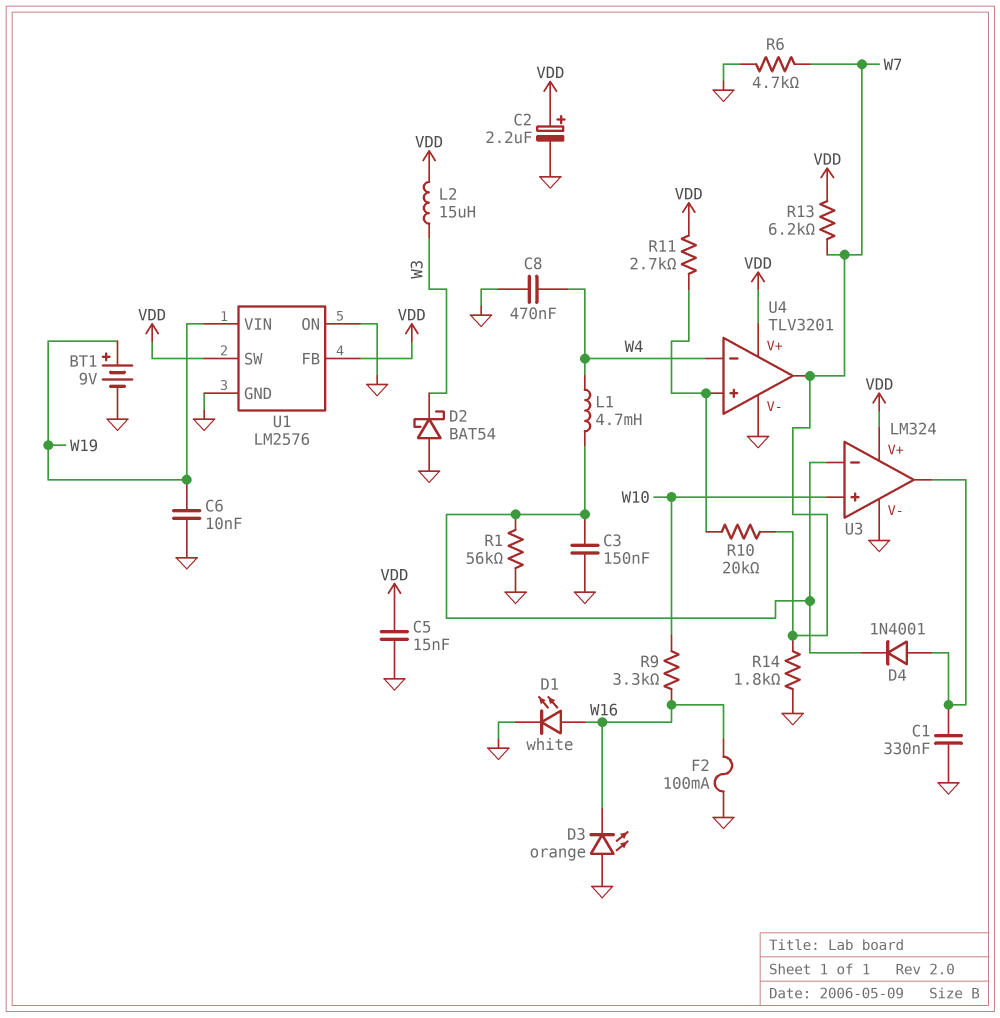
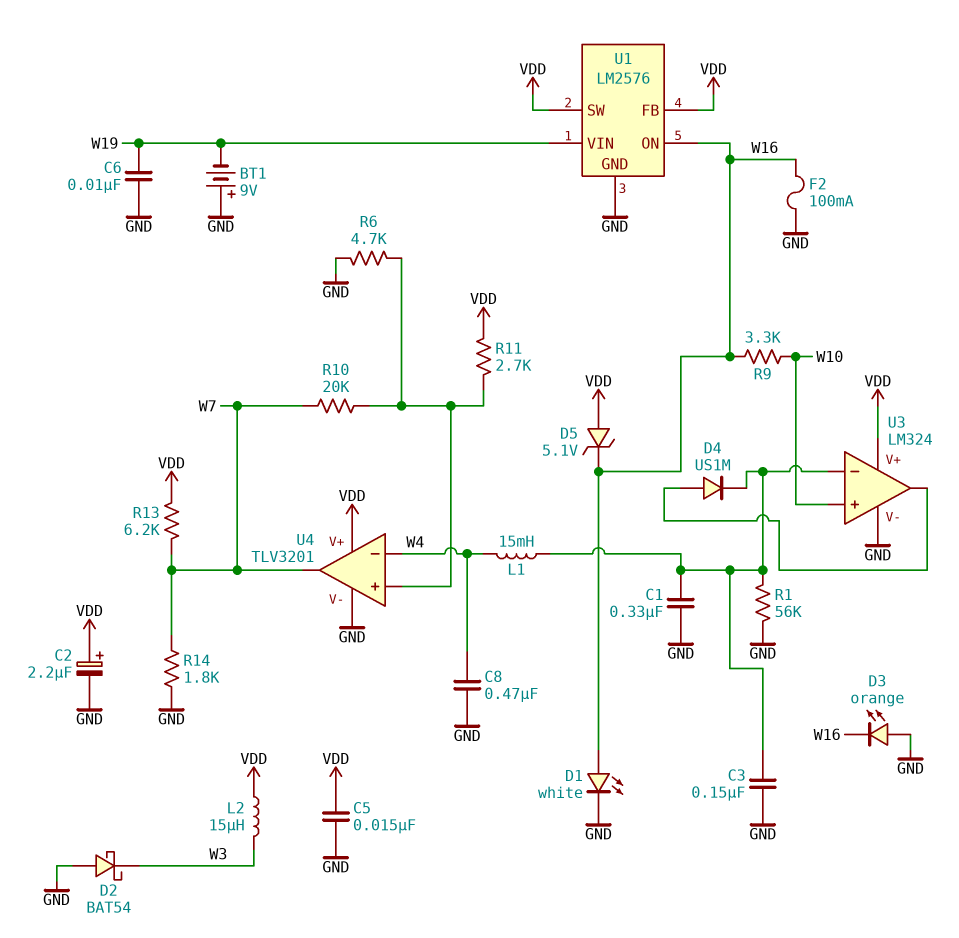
BT1: 9V (plus W19, minus GND) -> 9V (plus GND, minus W19)
C1: 330nF (GND, U3/out) -> 330nF (GND, U3/in-)
D4: diode 1N4001 (A U3/out, K U3/in-) -> diode US1M (A U3/out, K U3/in-)
D5: none -> zener 5.1V (A VDD, K W16)
L1: 4.7mH (U3/in-, W4) -> 15mH (U3/in-, W4)
R6: 4.7k (GND, W7) -> 4.7k (GND, U4/in+)
U1 pin ON: GND -> W16

